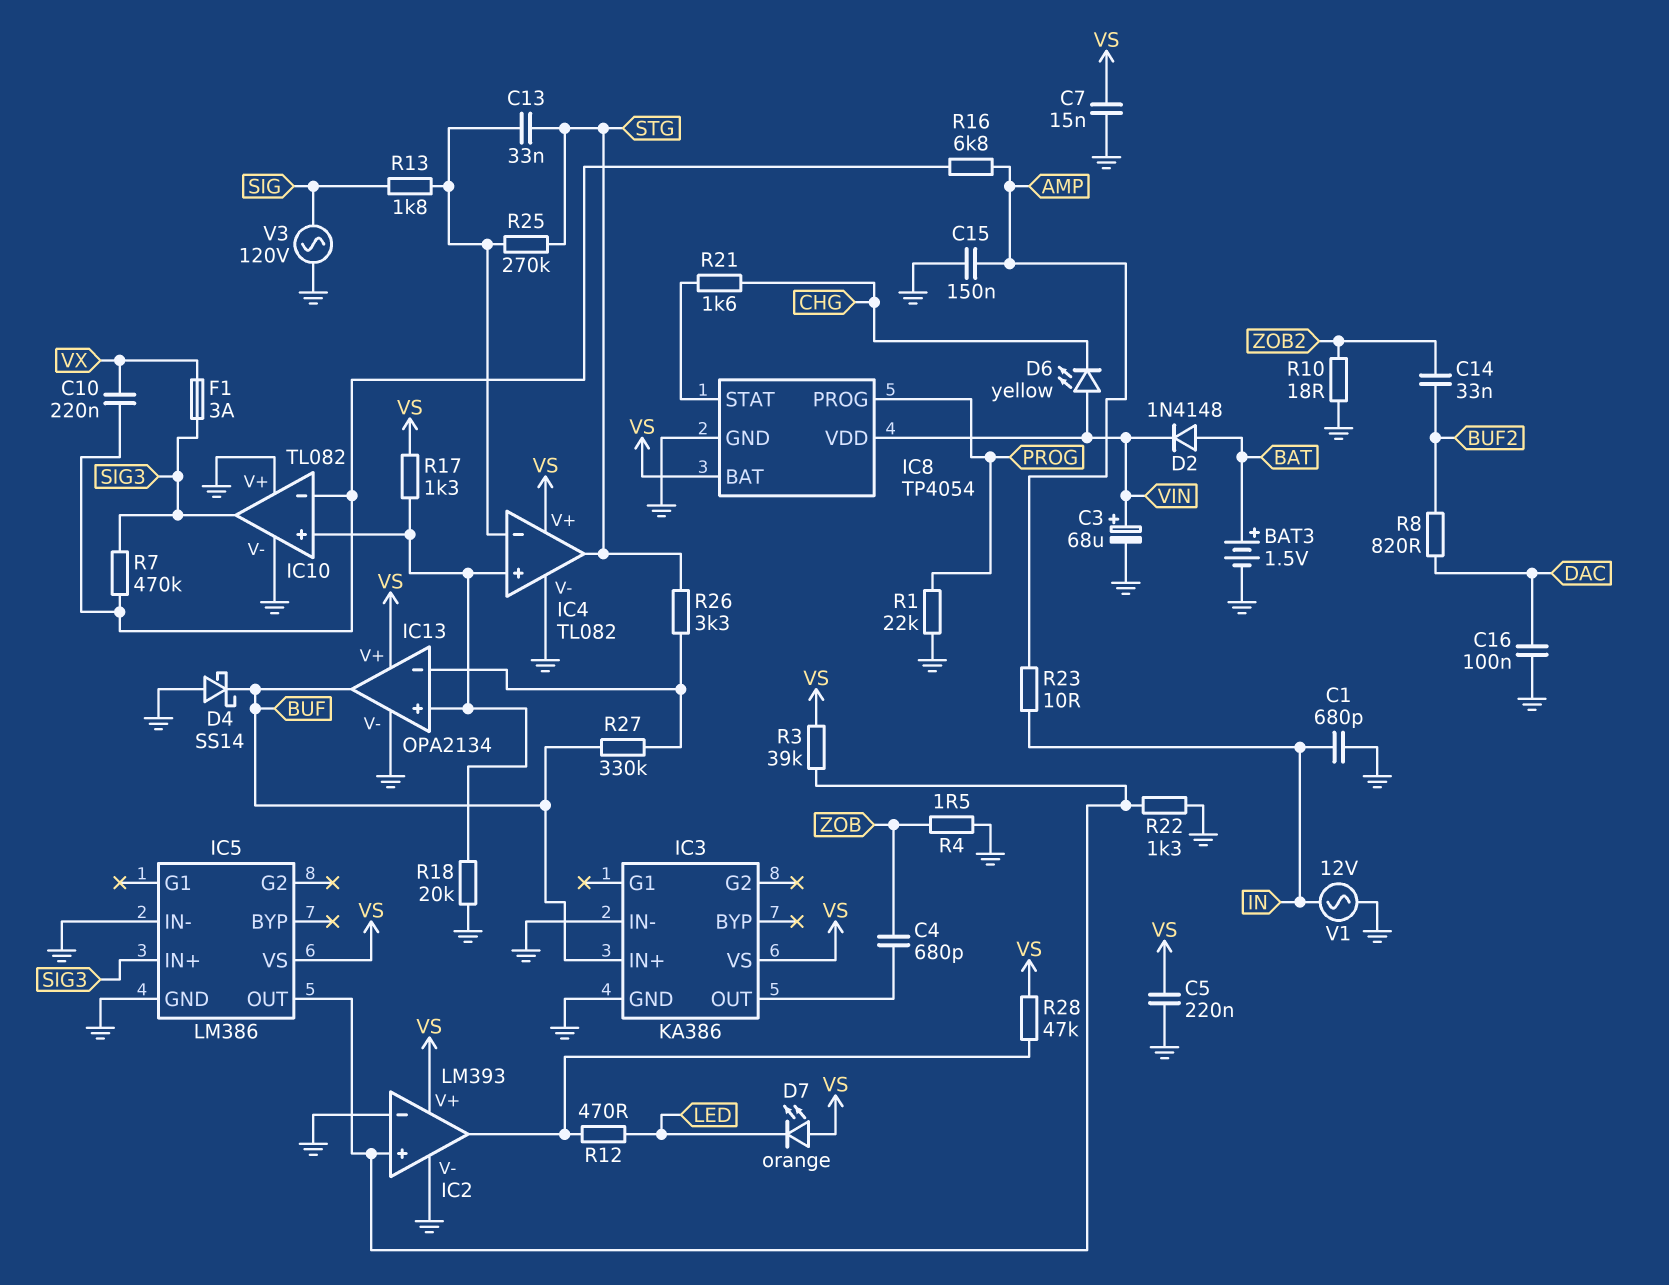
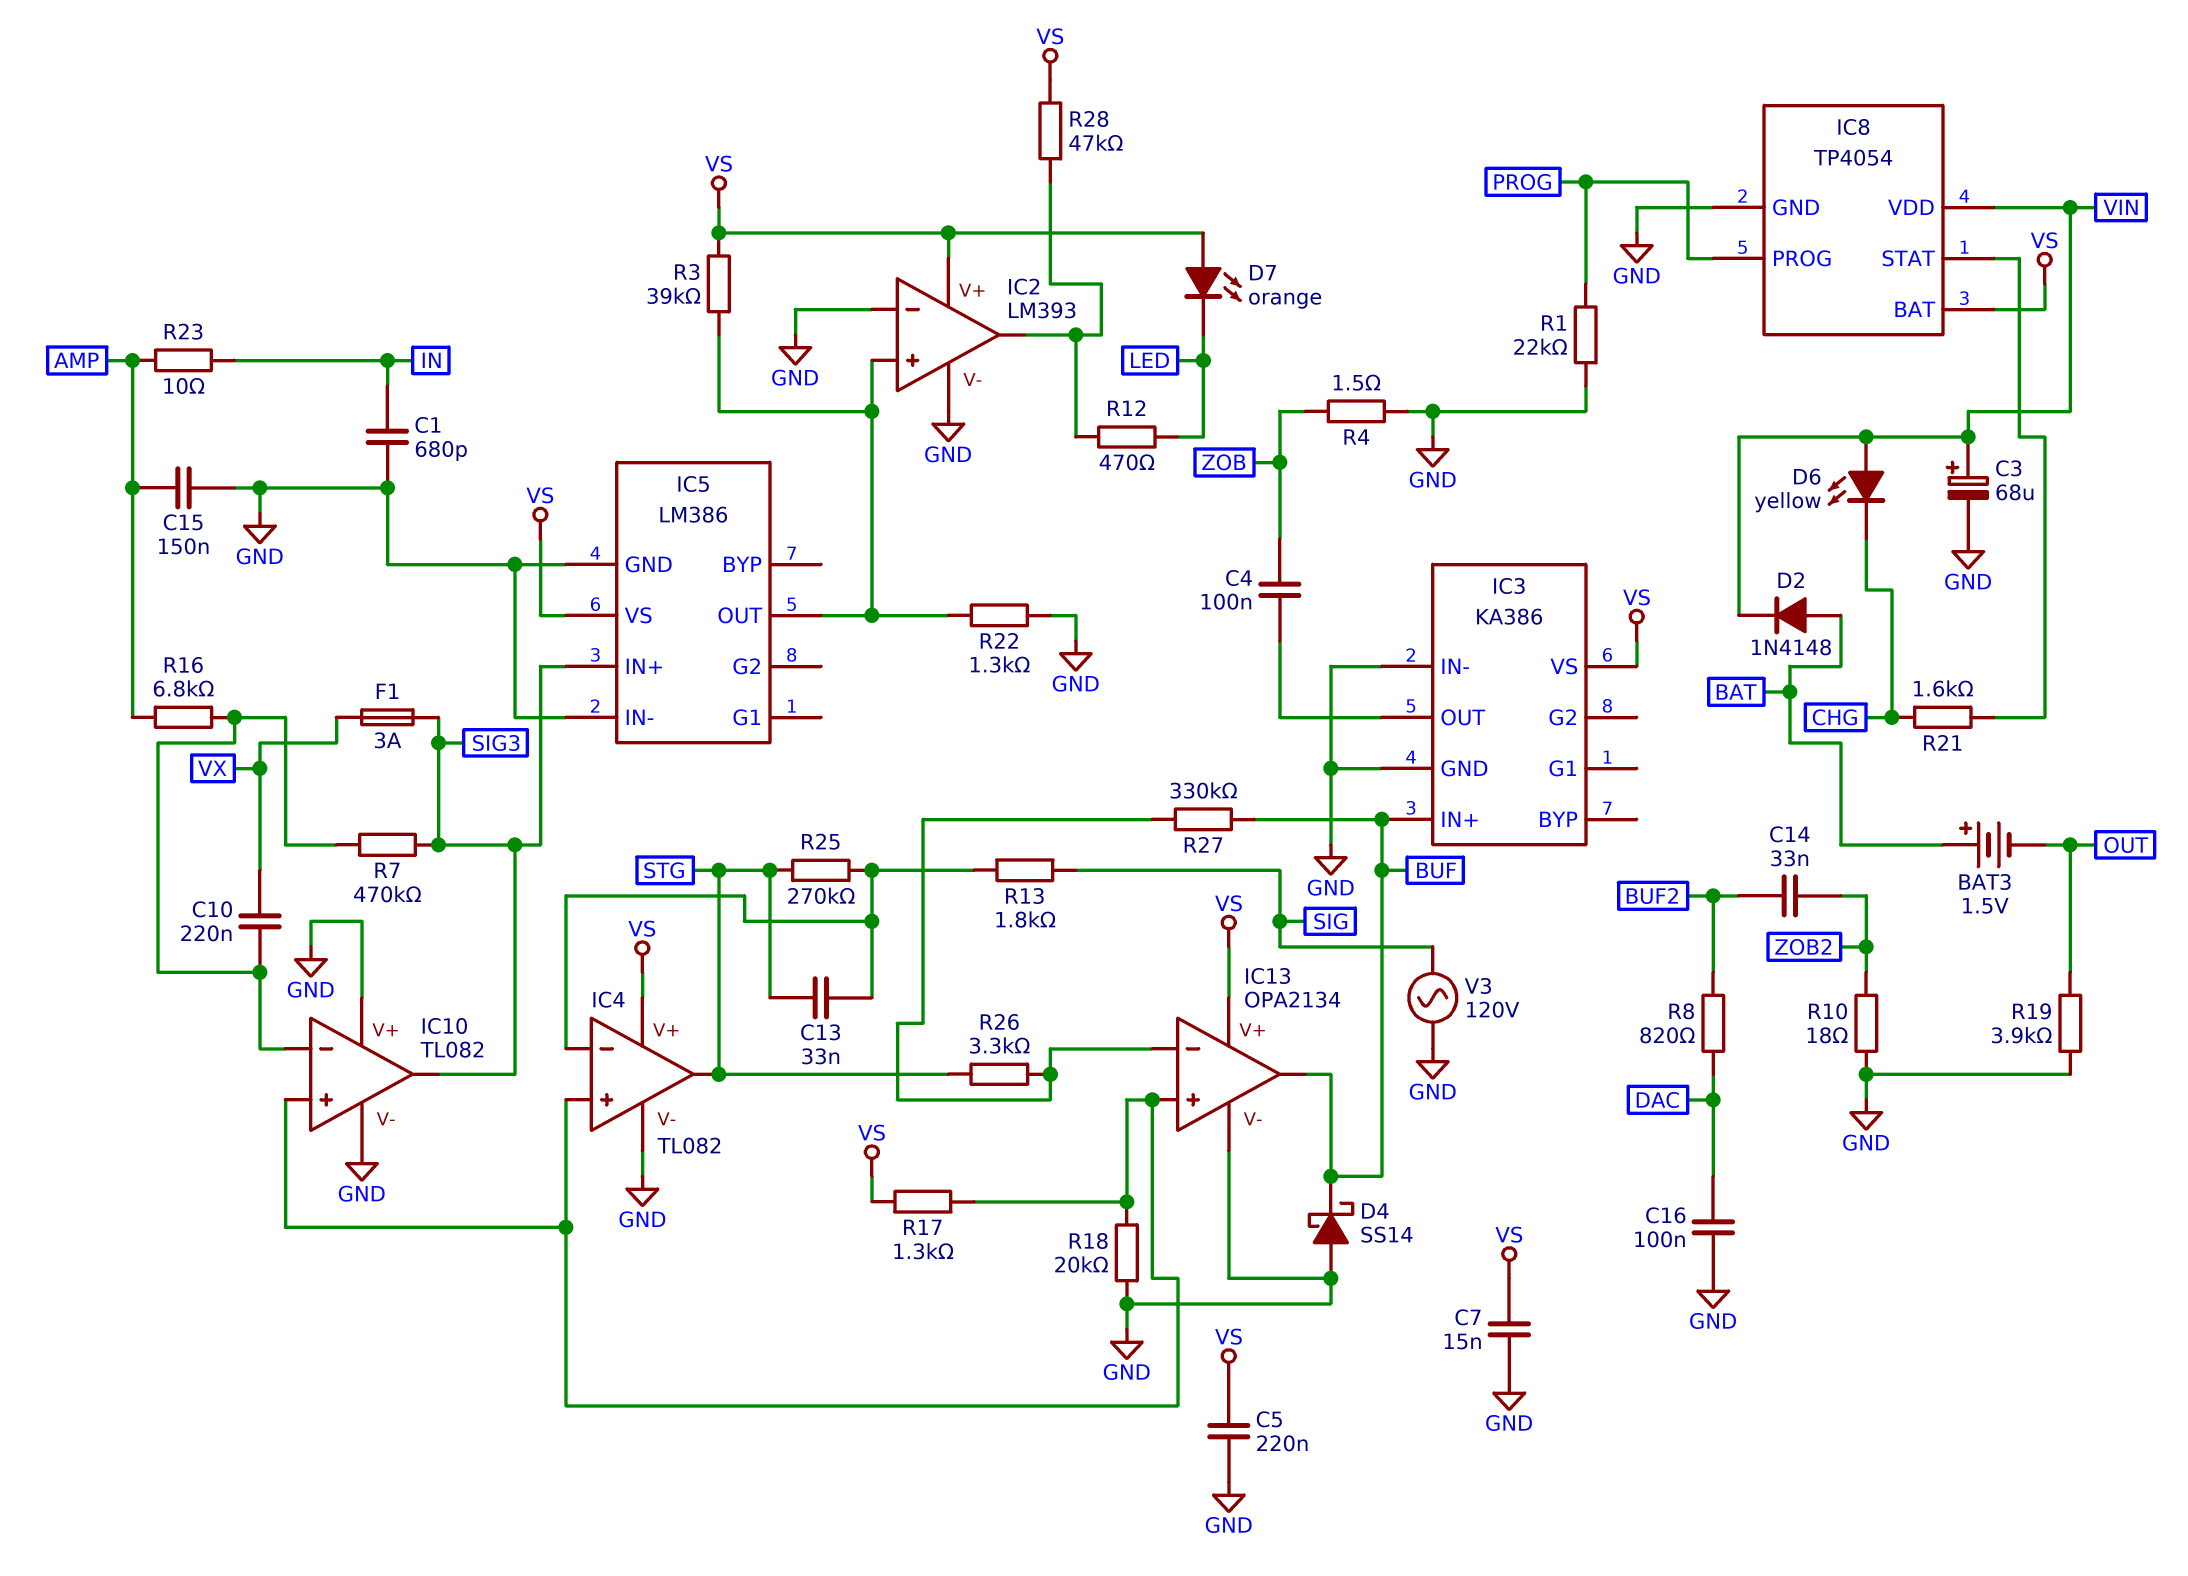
BAT3: 1.5V (plus BAT, minus GND) -> 1.5V (plus BAT, minus OUT)
C4: 680pF (IC3/OUT, ZOB) -> 100nF (IC3/OUT, ZOB)
R19: none -> 3.9k (GND, OUT)
V1: AC 12V (GND, IN) -> none

